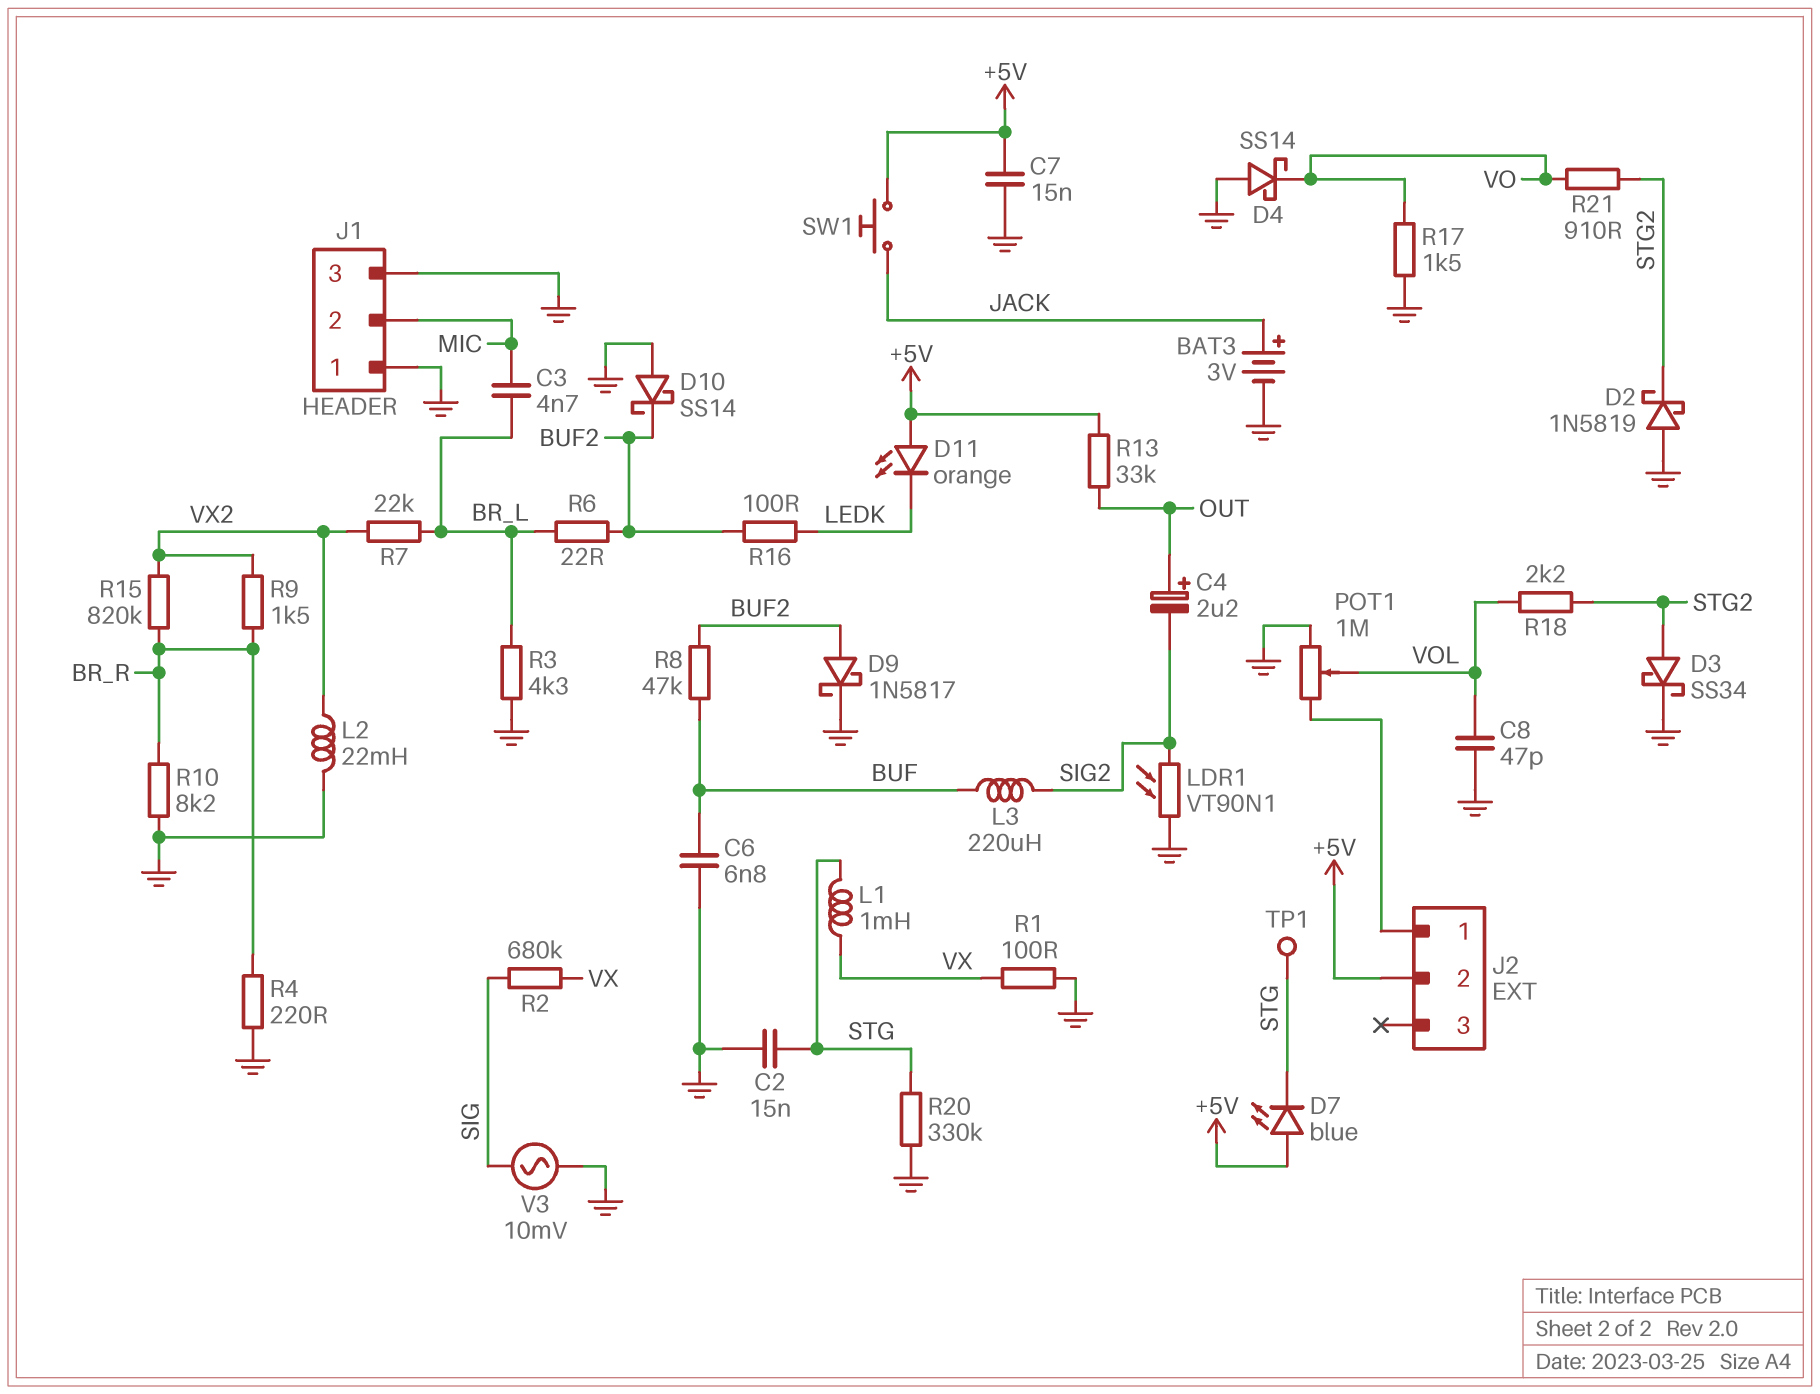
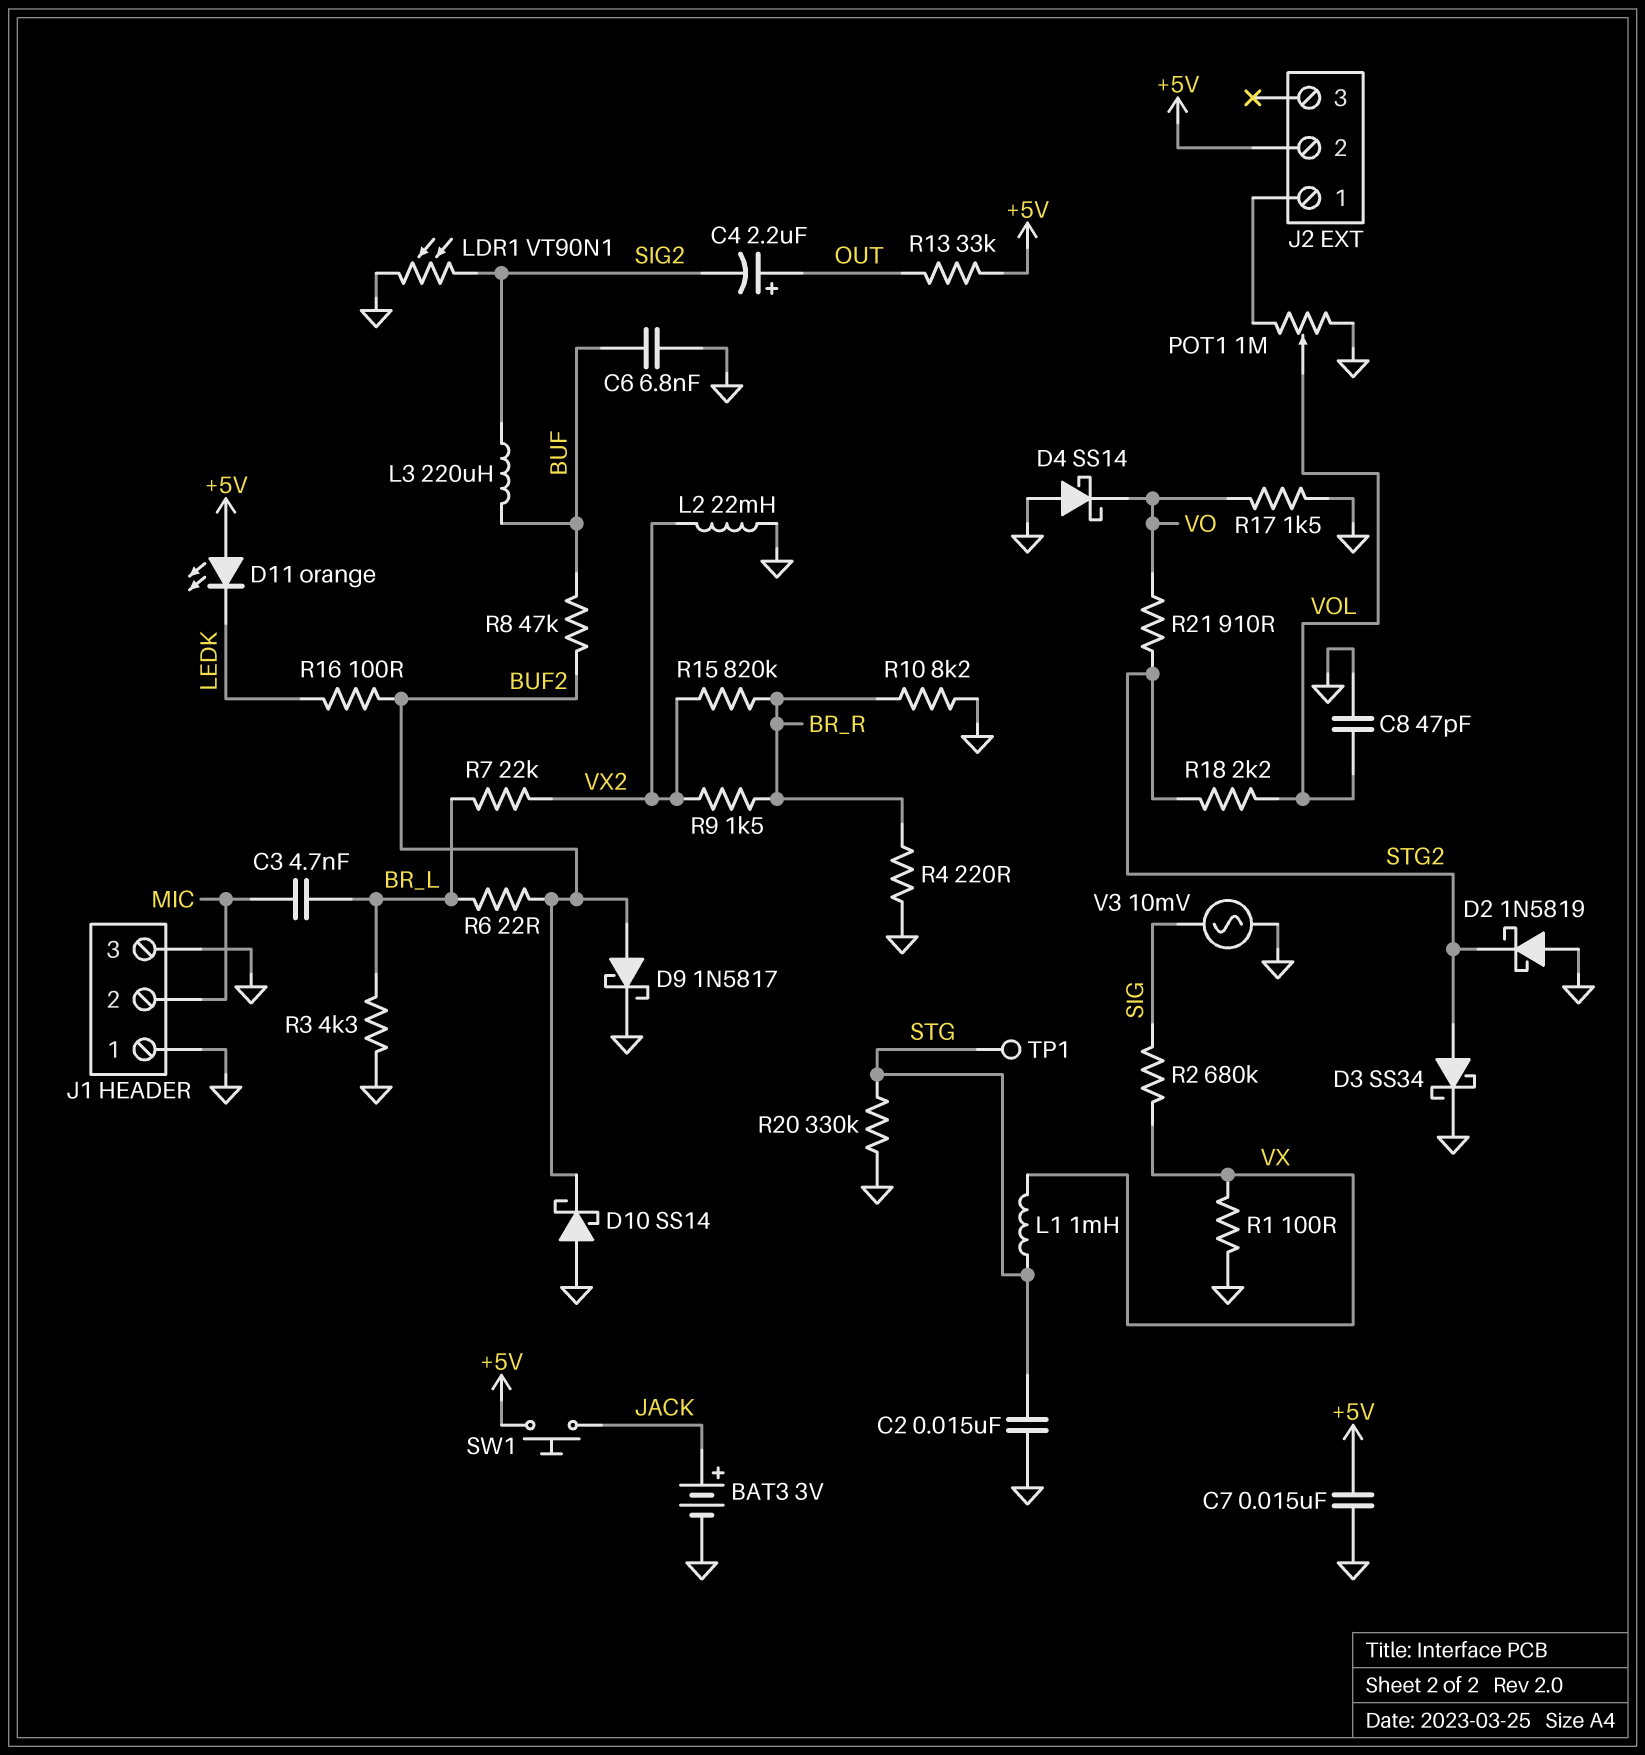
D7: LED blue (A +5V, K STG) -> none

